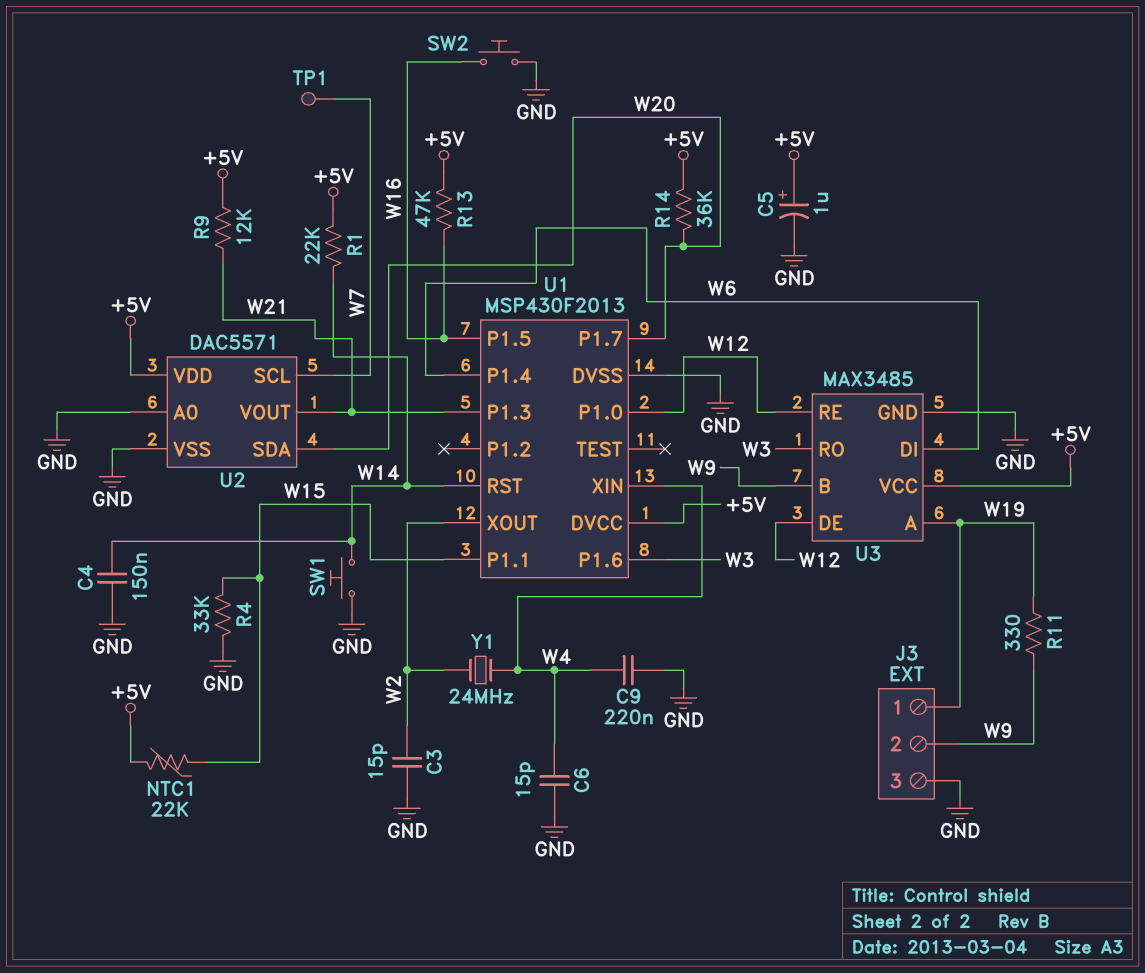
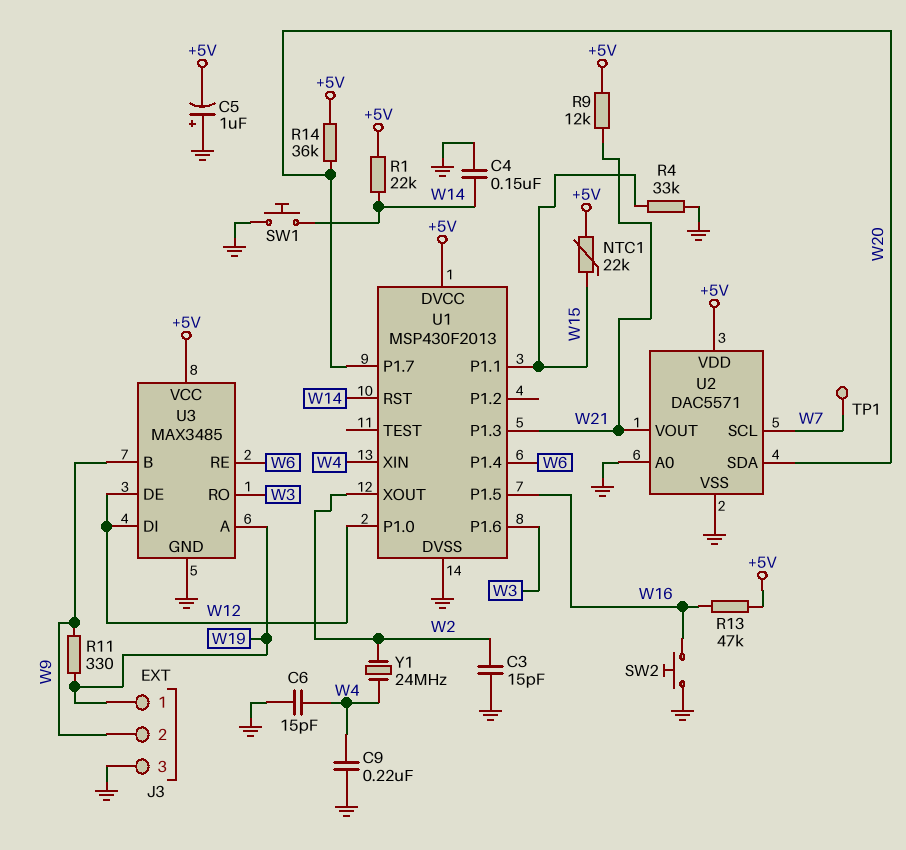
C5: 1uF (plus +5V, minus GND) -> 1uF (plus GND, minus +5V)
U3 pin DI: W6 -> W12
U3 pin RE: W12 -> W6

